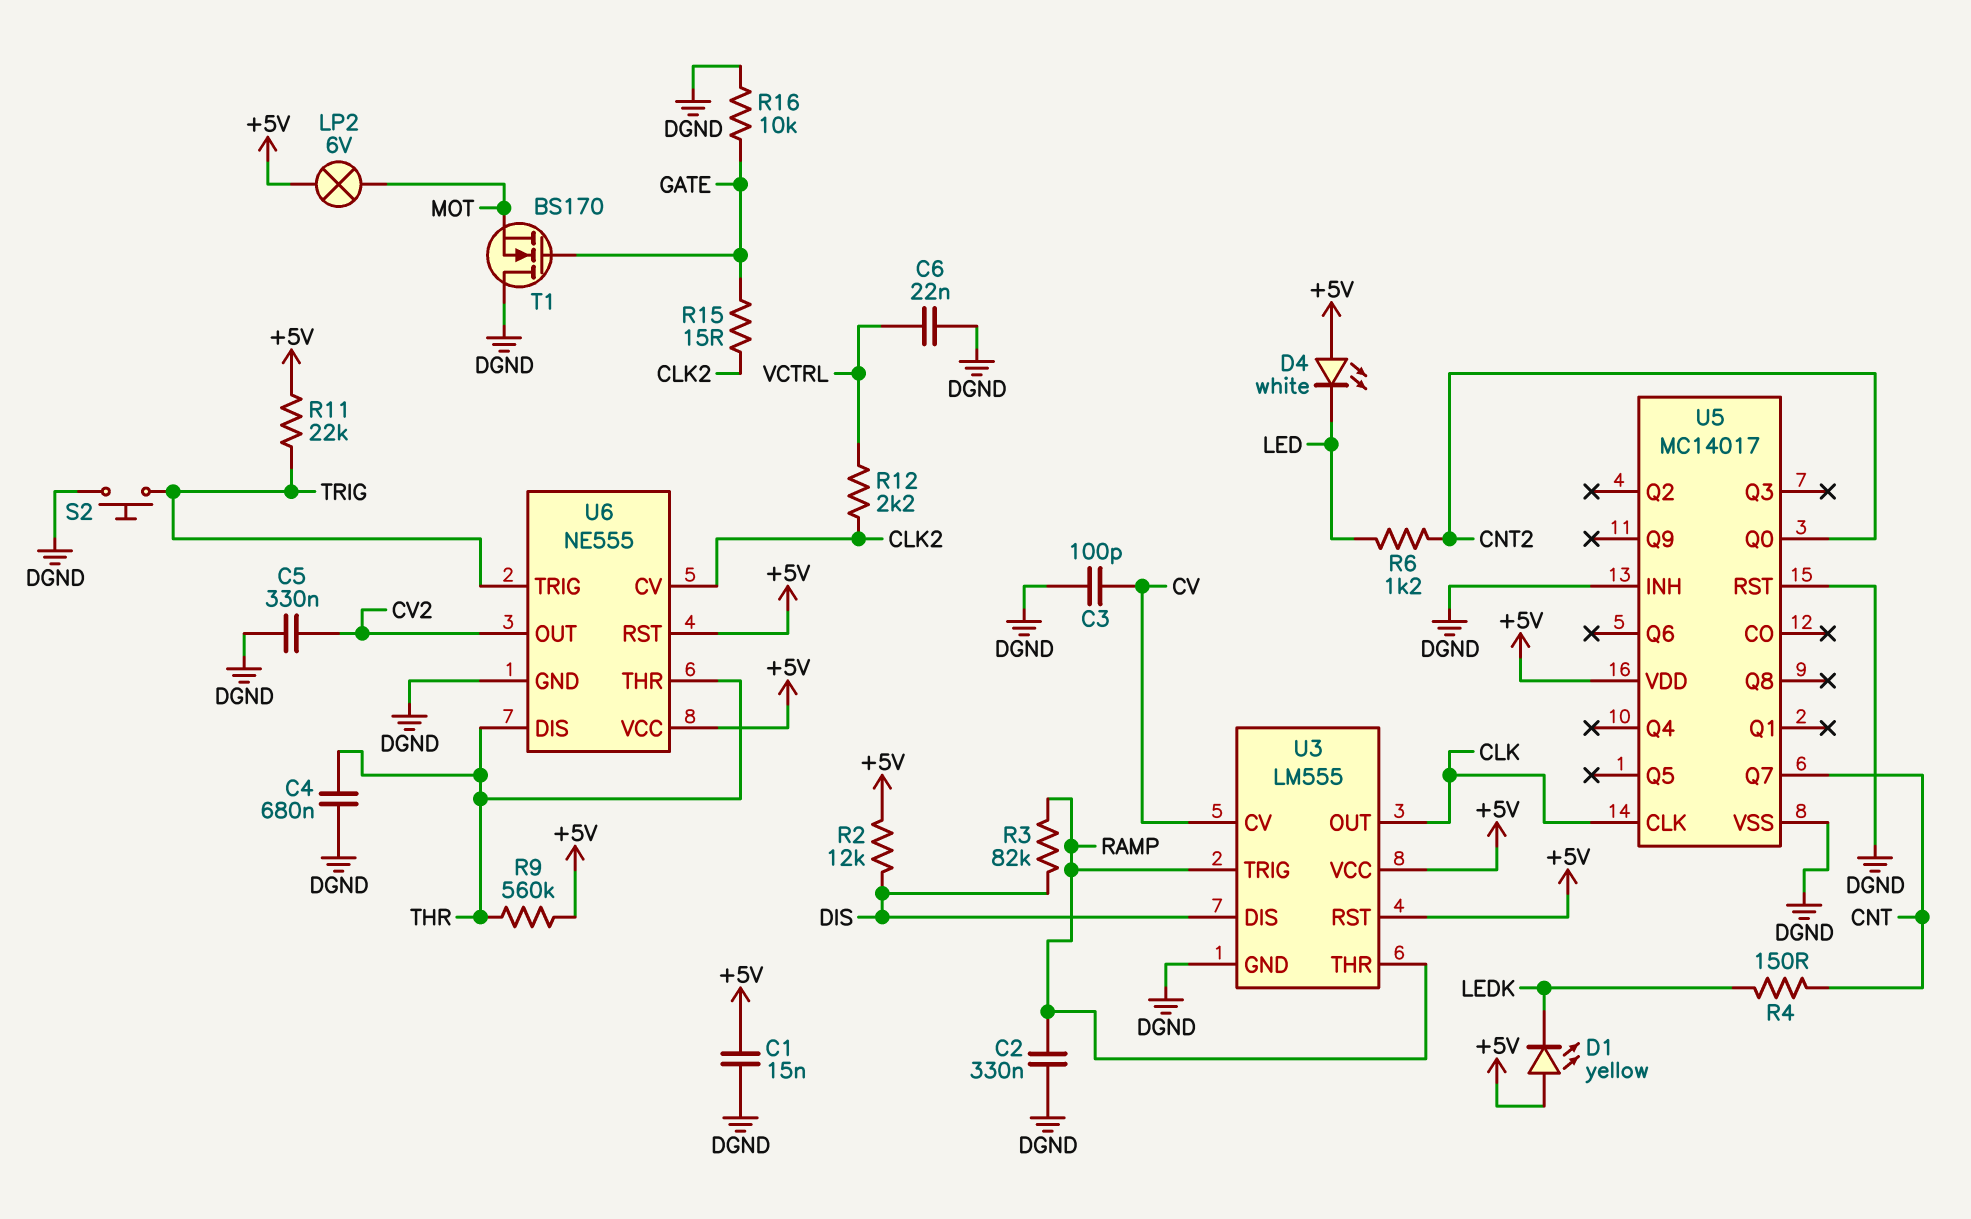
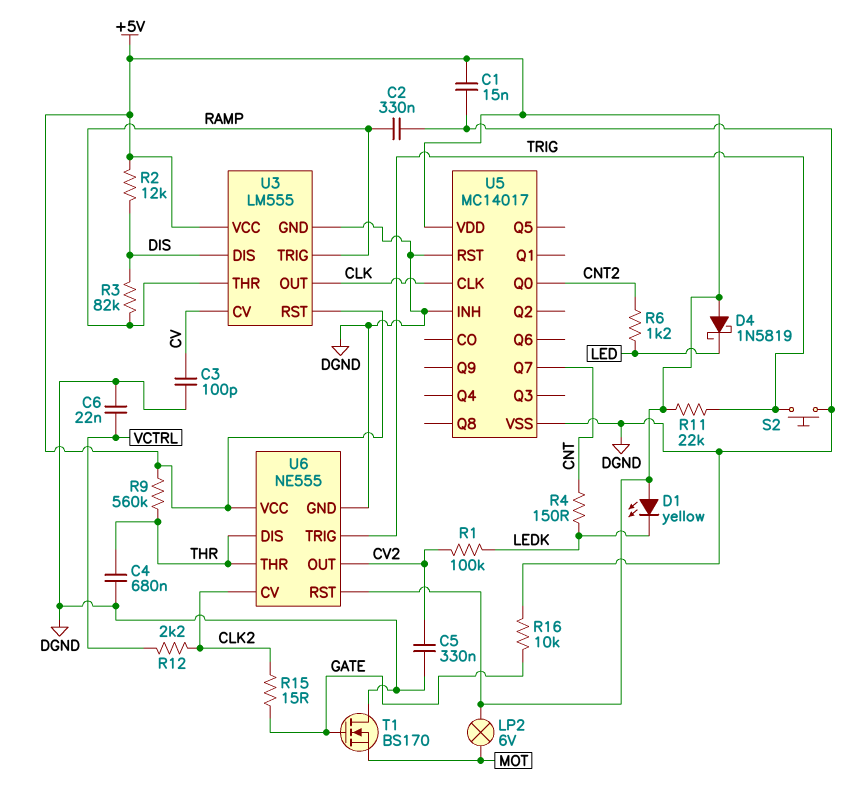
D4: LED white (A +5V, K LED) -> schottky 1N5819 (A +5V, K LED)
R1: none -> 100k (CV2, LEDK)

